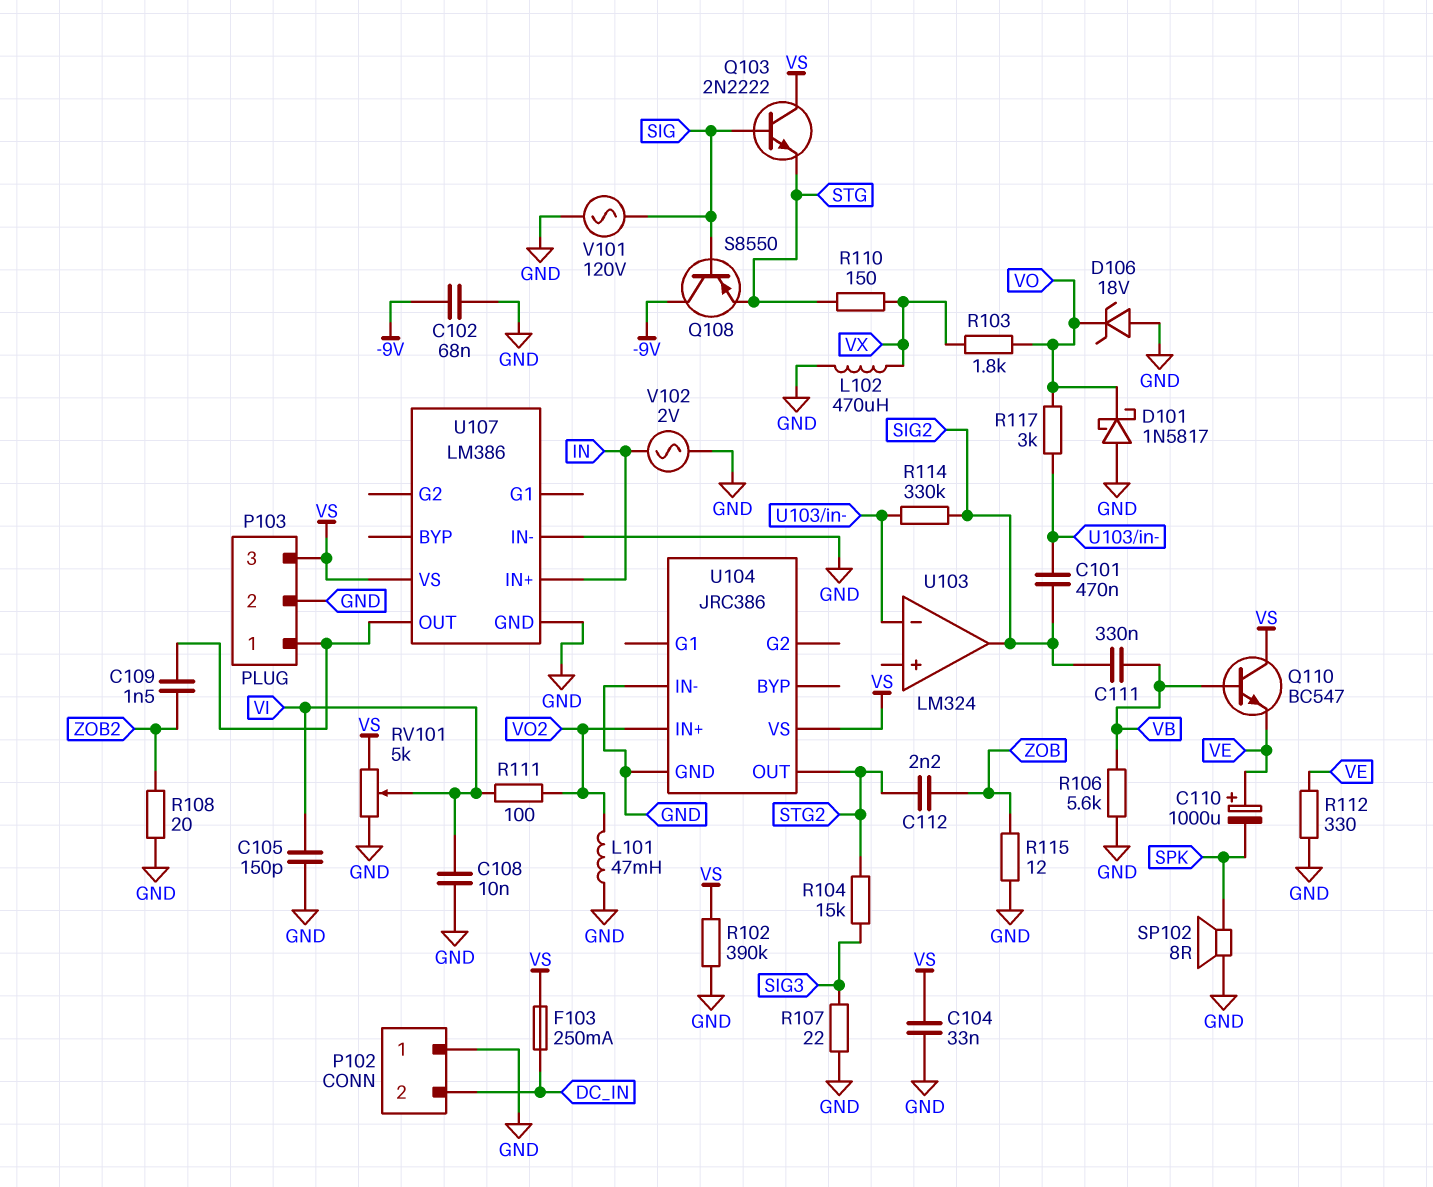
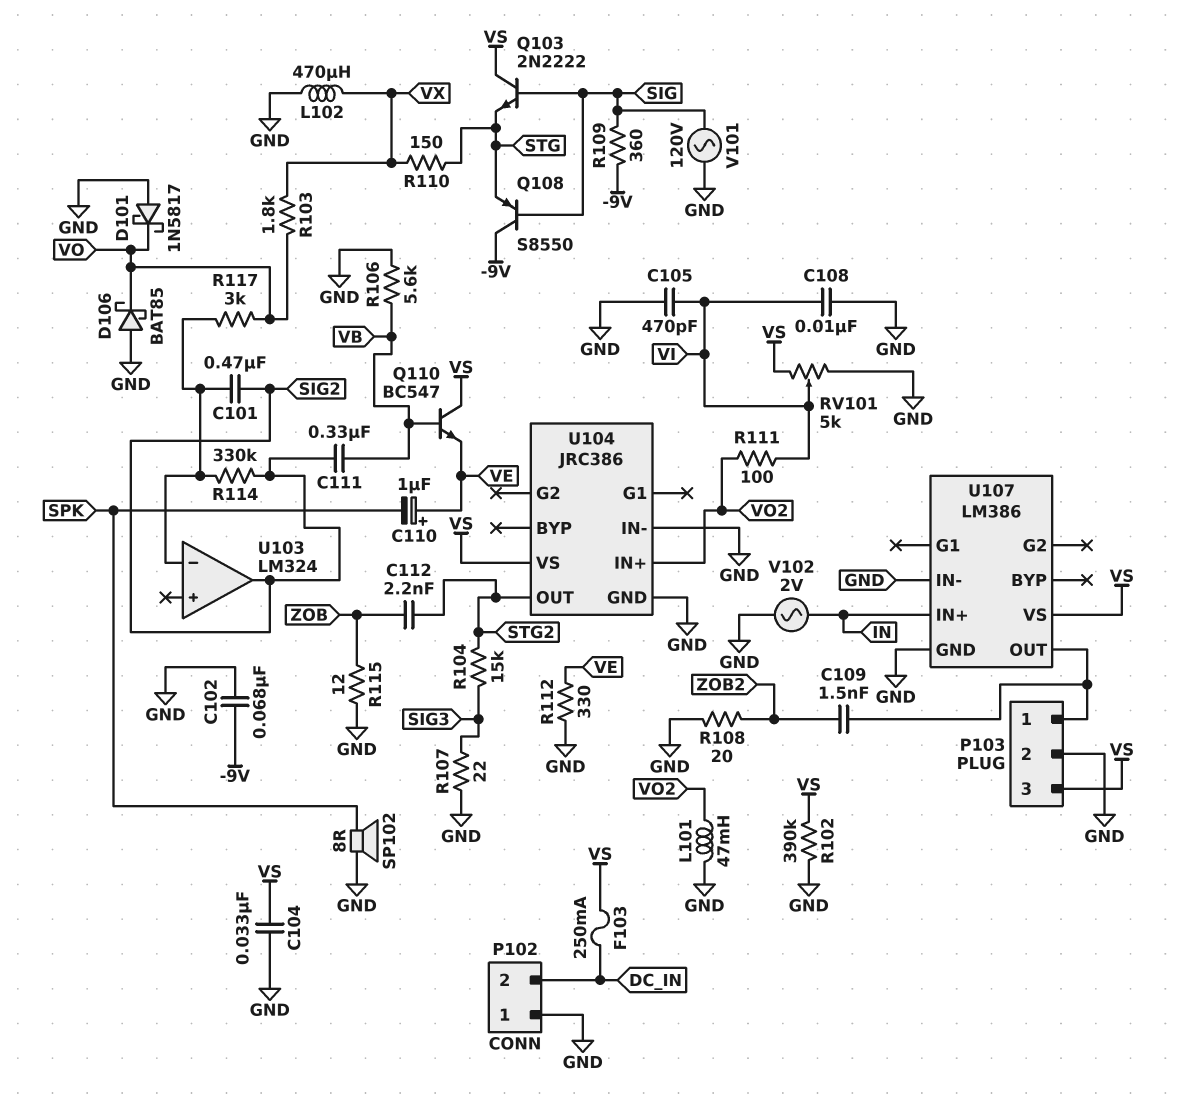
C105: 150pF (GND, VI) -> 470pF (GND, VI)
C110: 1000uF (plus VE, minus SPK) -> 1uF (plus VE, minus SPK)
D106: zener 18V (A GND, K VO) -> schottky BAT85 (A GND, K VO)
R109: none -> 360 (-9V, SIG)

